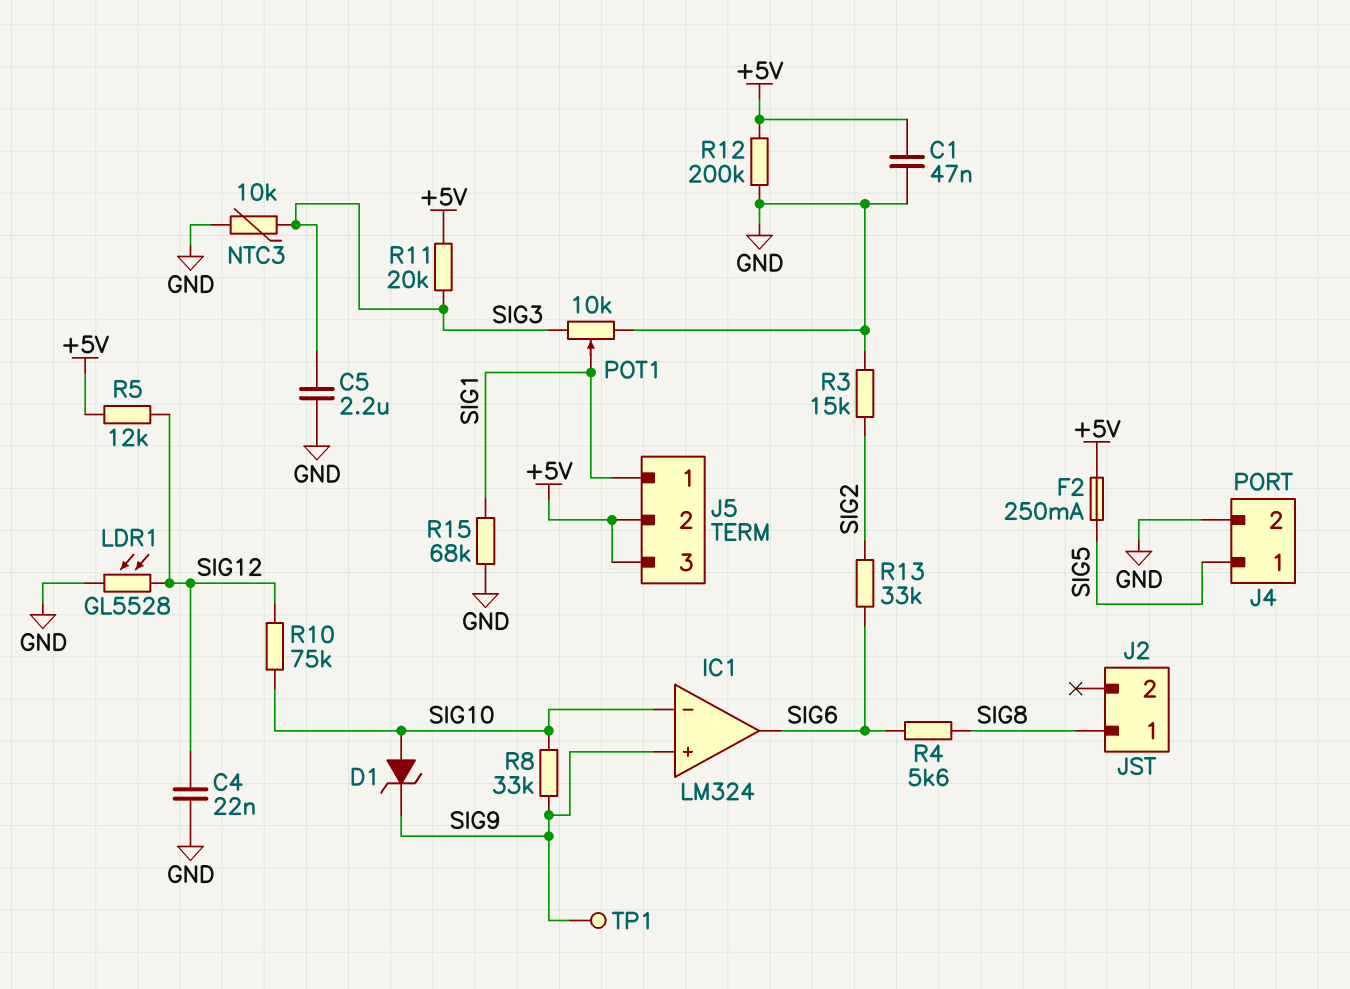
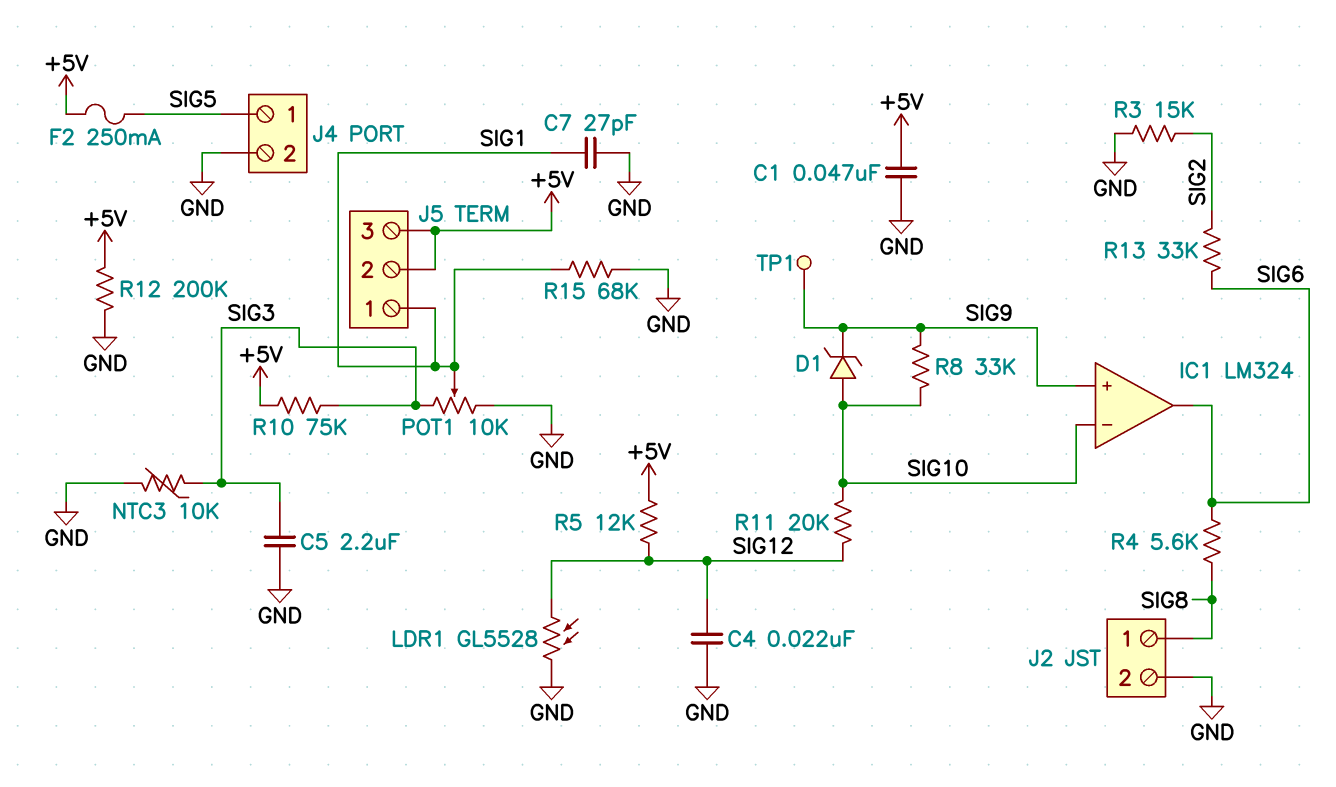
C7: none -> 27pF (GND, SIG1)
J2 pin 2: none -> GND
R10: 75k (SIG10, SIG12) -> 75k (+5V, SIG3)
R11: 20k (+5V, SIG3) -> 20k (SIG10, SIG12)

